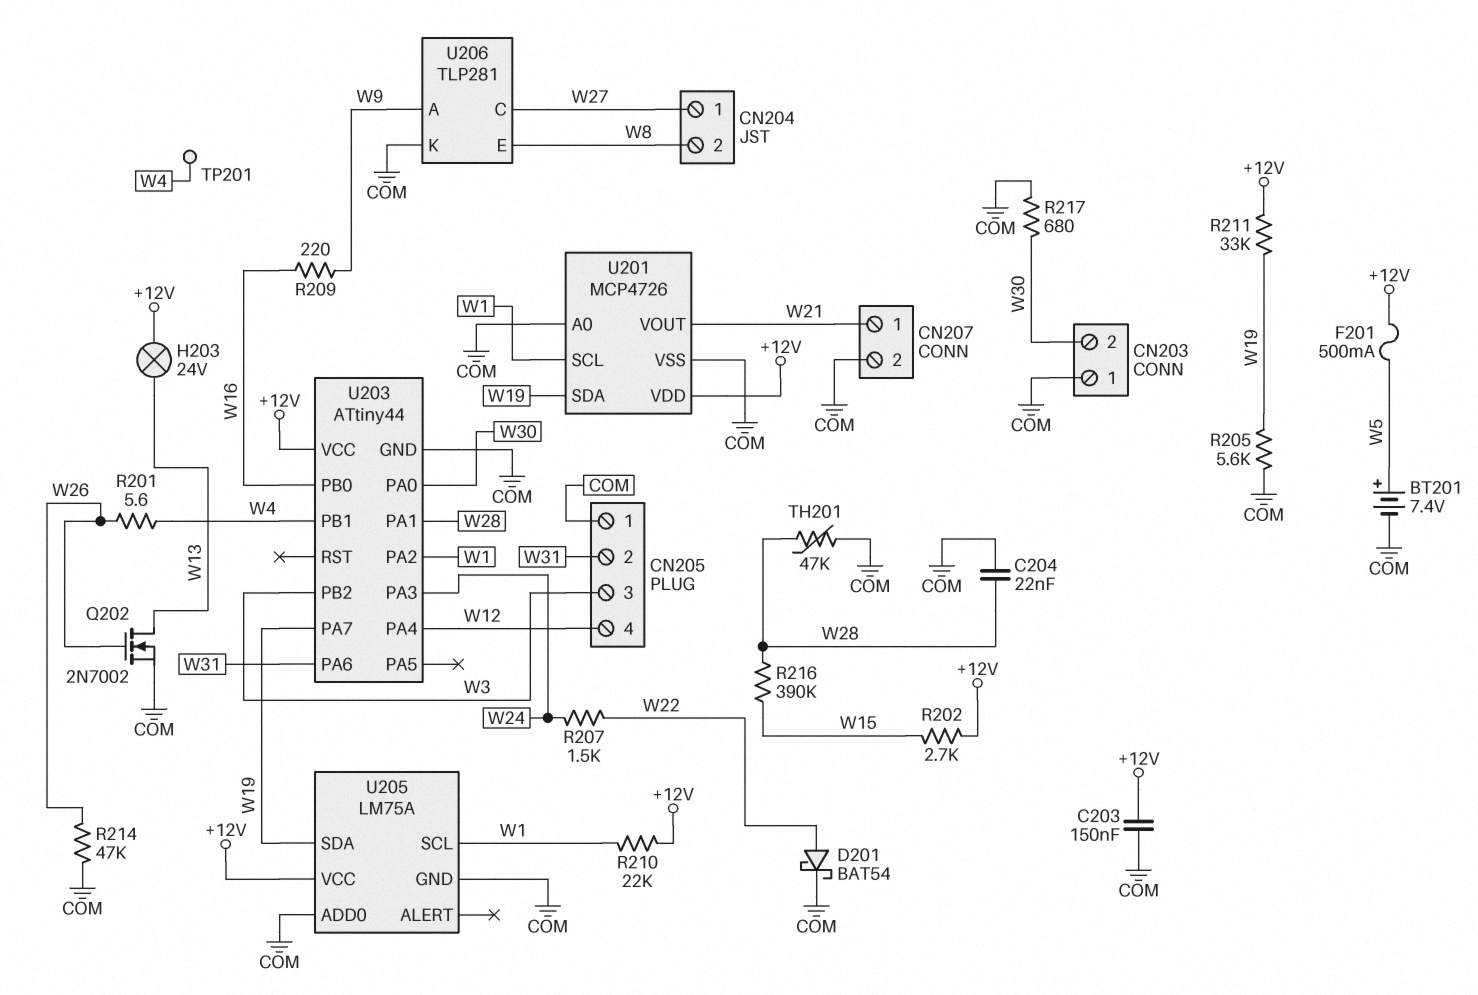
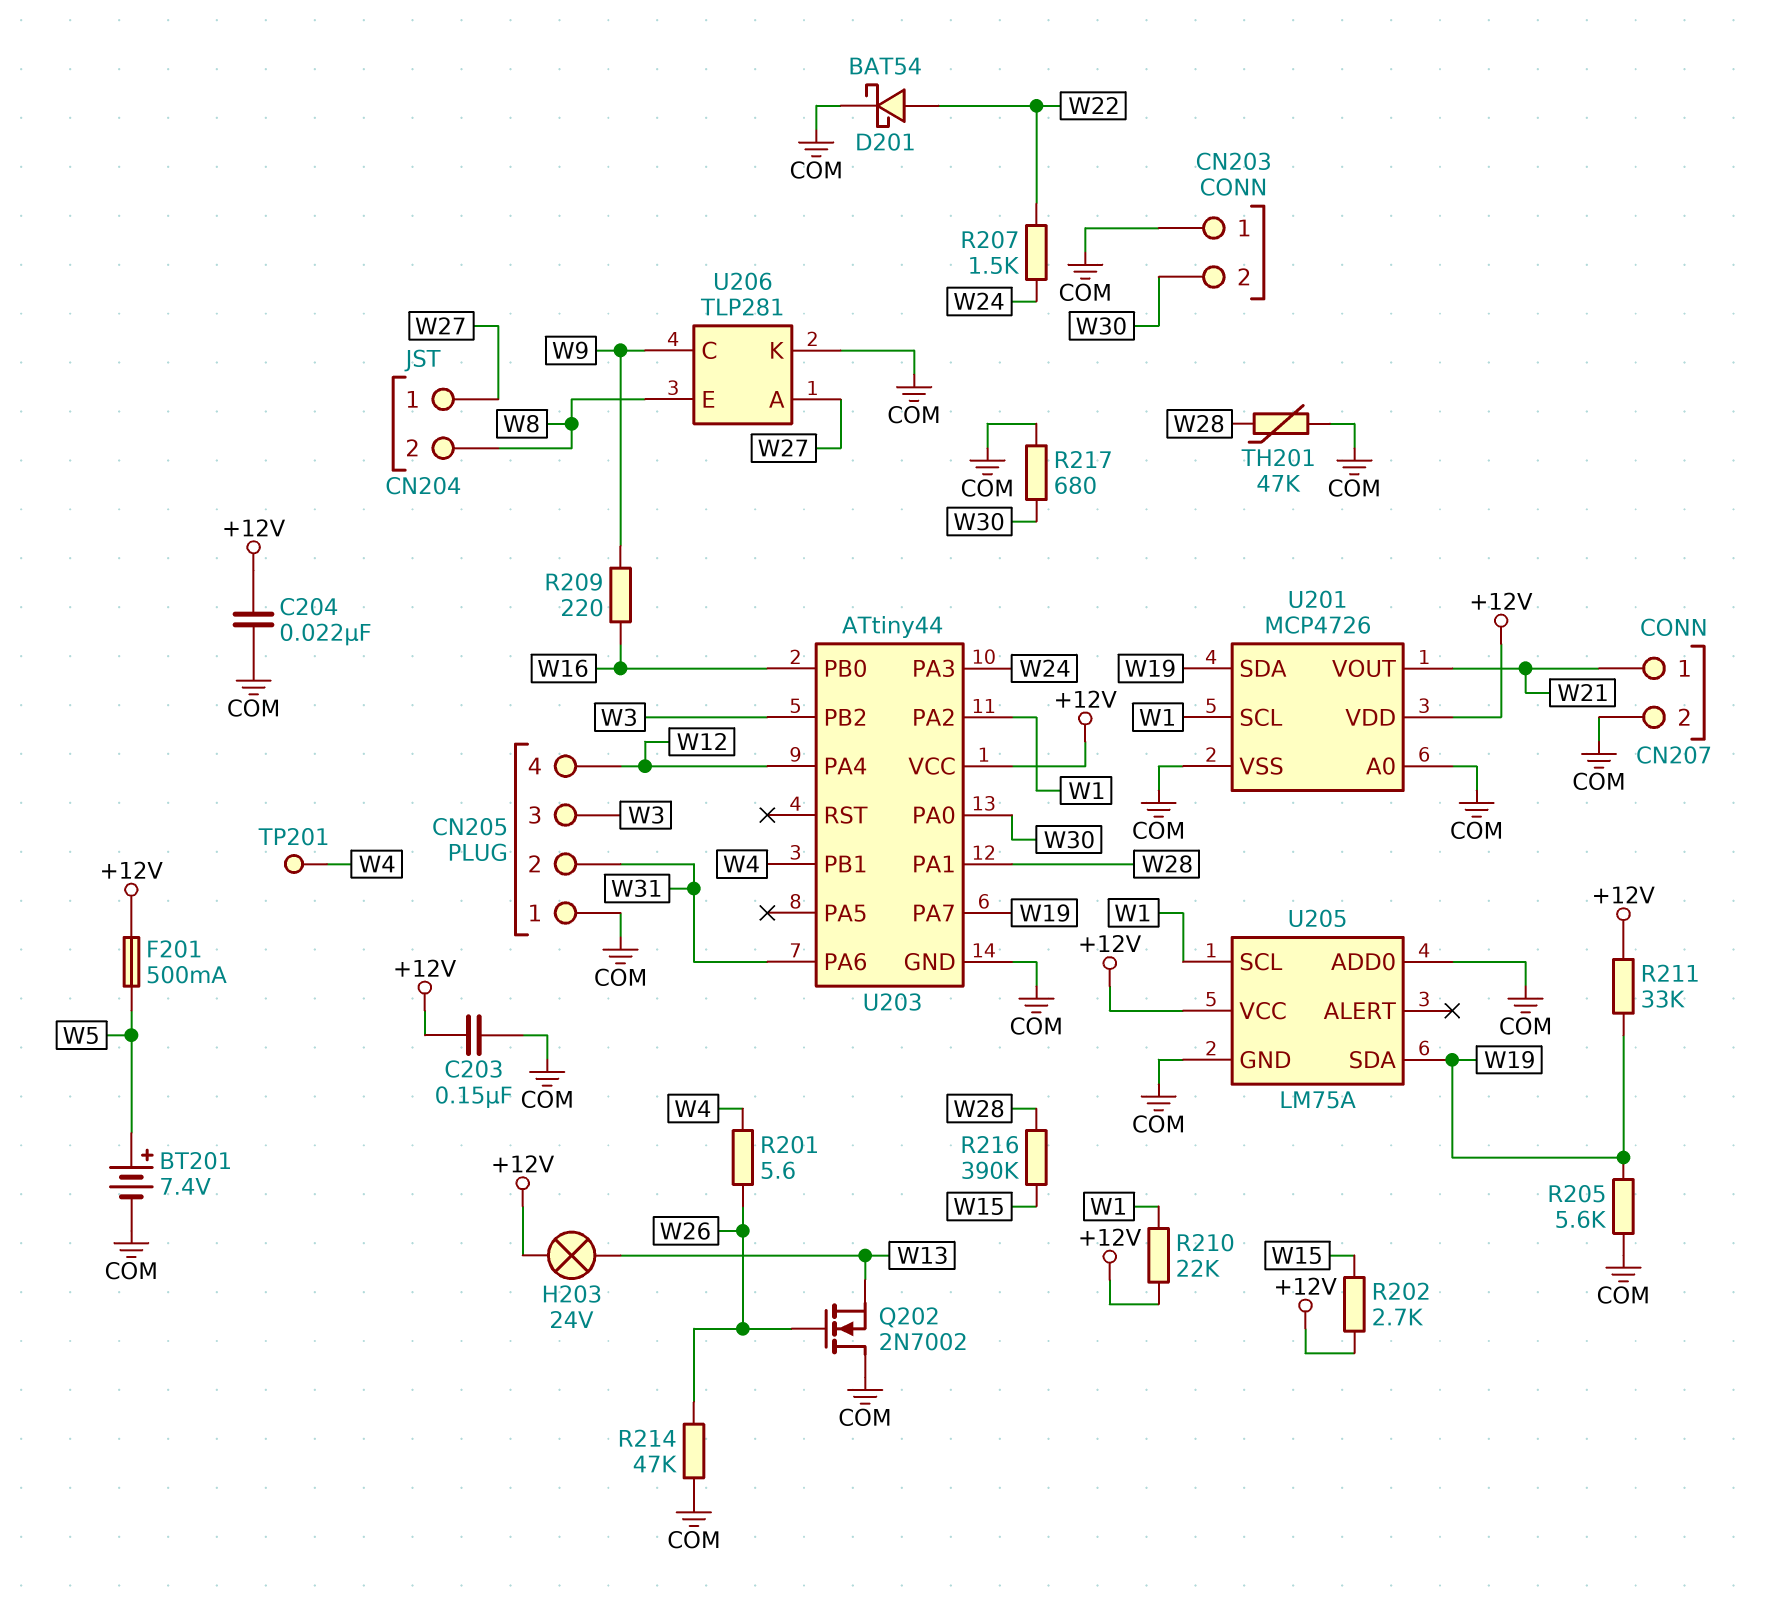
C204: 22nF (COM, W28) -> 22nF (+12V, COM)
Q202: NMOS 2N7002 (G W26, D W13, S COM) -> NMOS 2N7002 (G W26, D COM, S W13)
U206 pin A: W9 -> W27
U206 pin C: W27 -> W9

